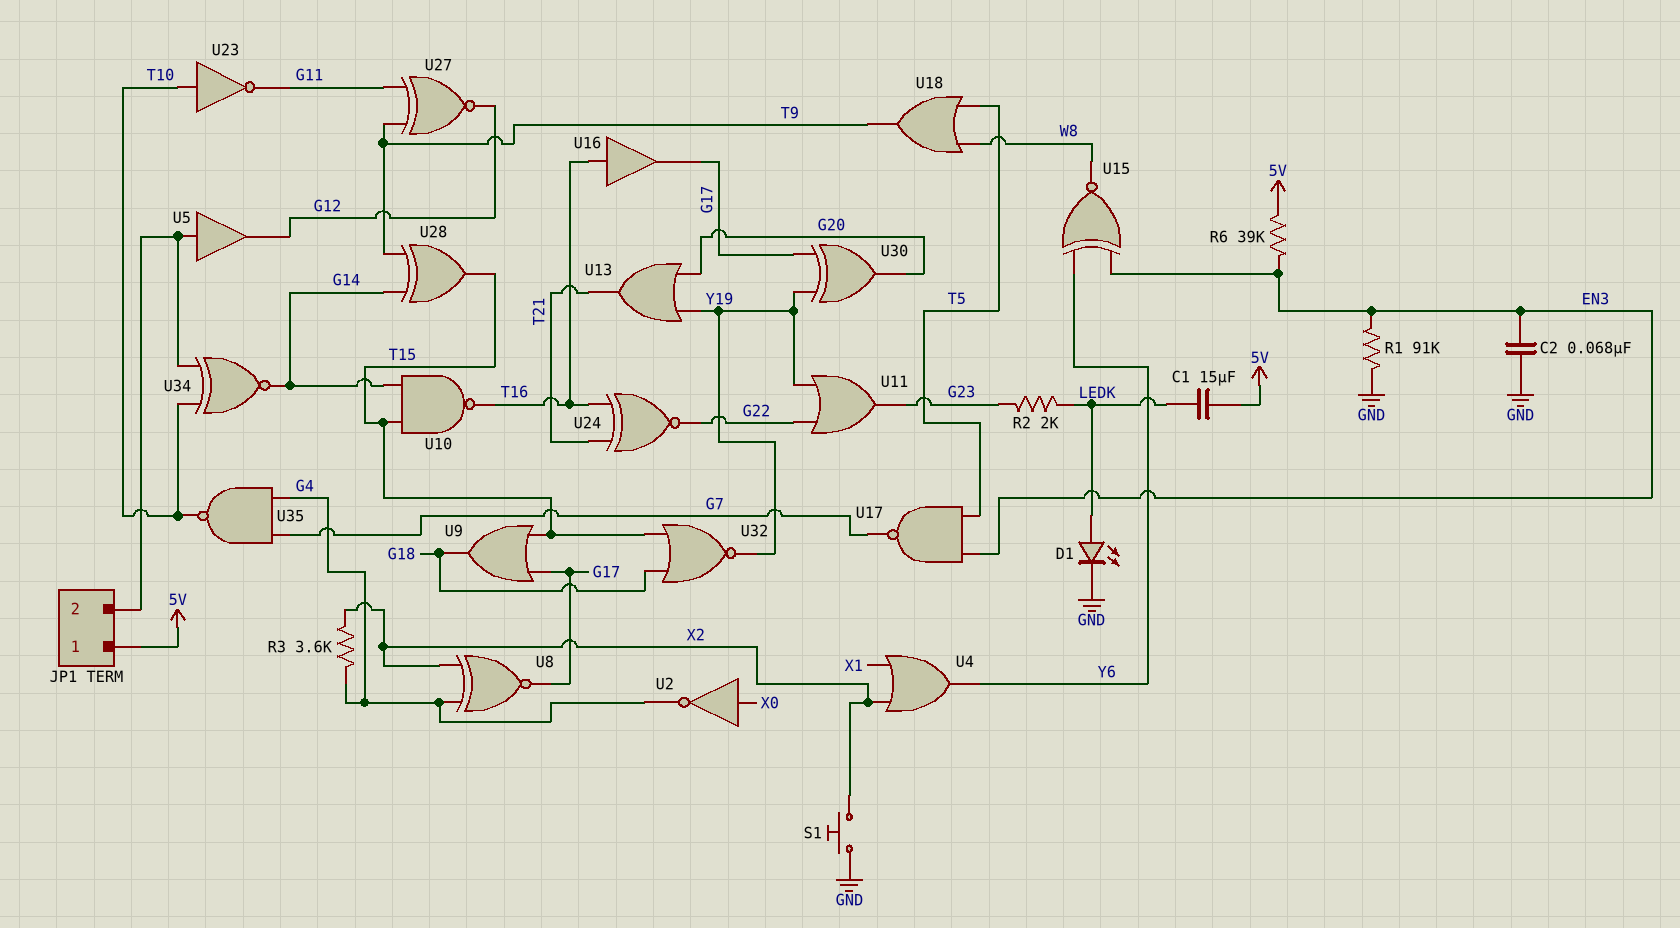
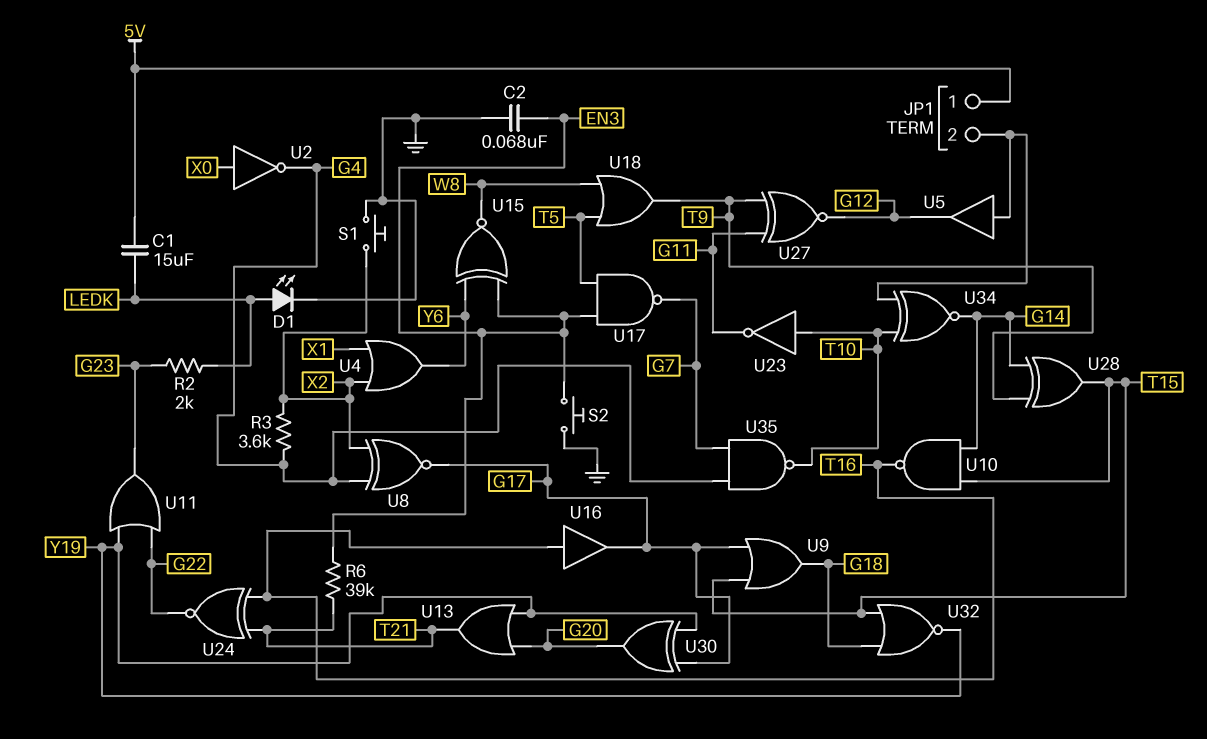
R1: 91k (EN3, GND) -> none
R6: 39k (5V, EN3) -> 39k (EN3, T21)
S2: none -> button (EN3, GND)

